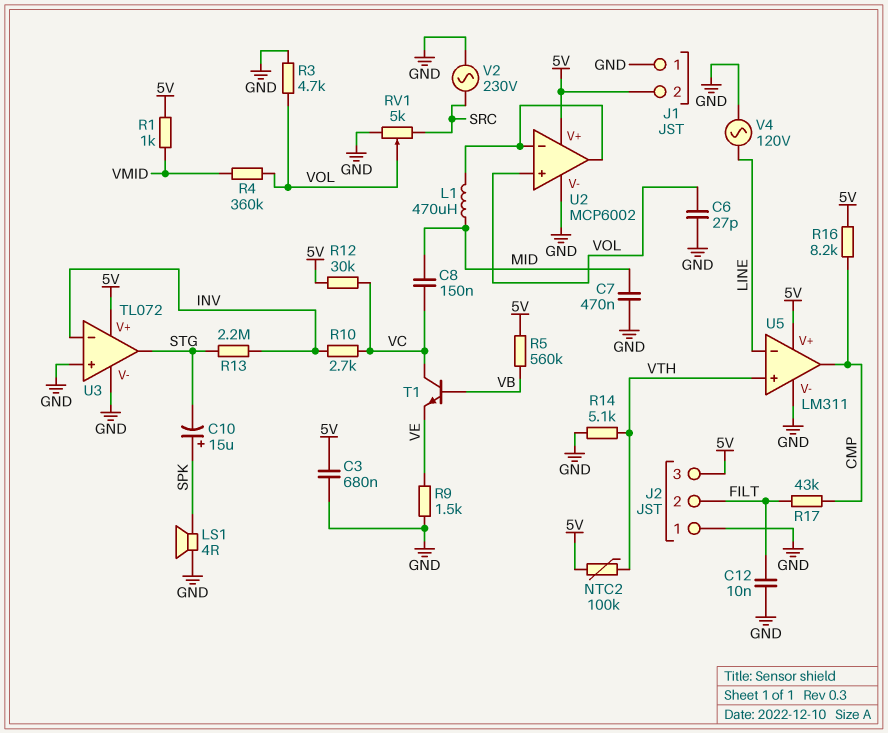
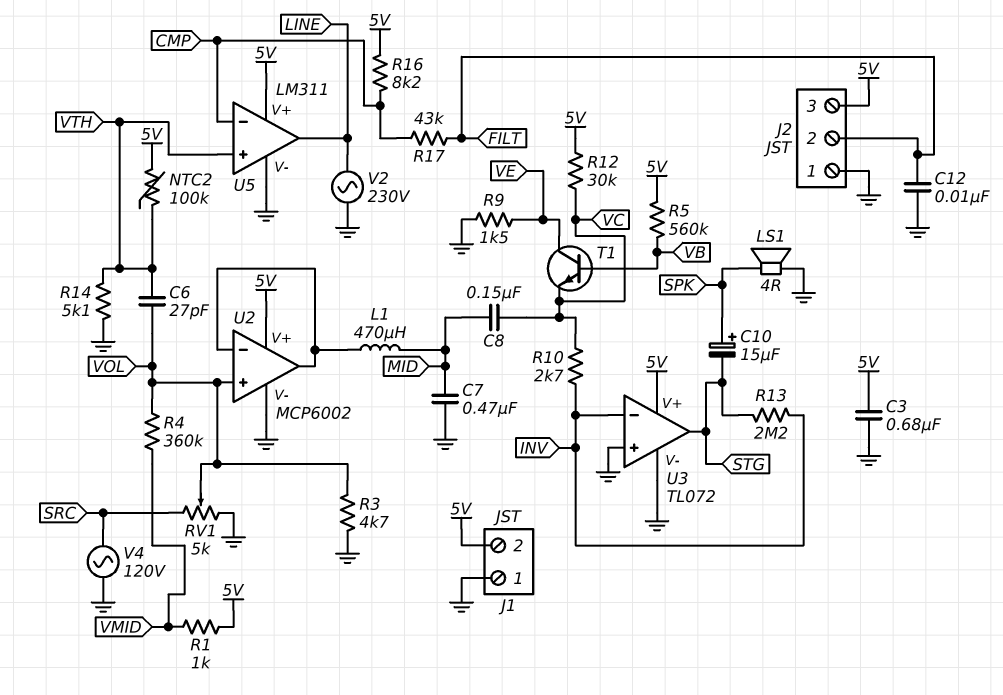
C6: 27pF (GND, VOL) -> 27pF (VOL, VTH)
T1: NPN (B VB, C VC, E VE) -> NPN (B VB, C VE, E VC)
U5 pin in-: LINE -> CMP
U5 pin out: CMP -> LINE
V2: AC 230V (GND, SRC) -> AC 230V (GND, LINE)
V4: AC 120V (GND, LINE) -> AC 120V (GND, SRC)

